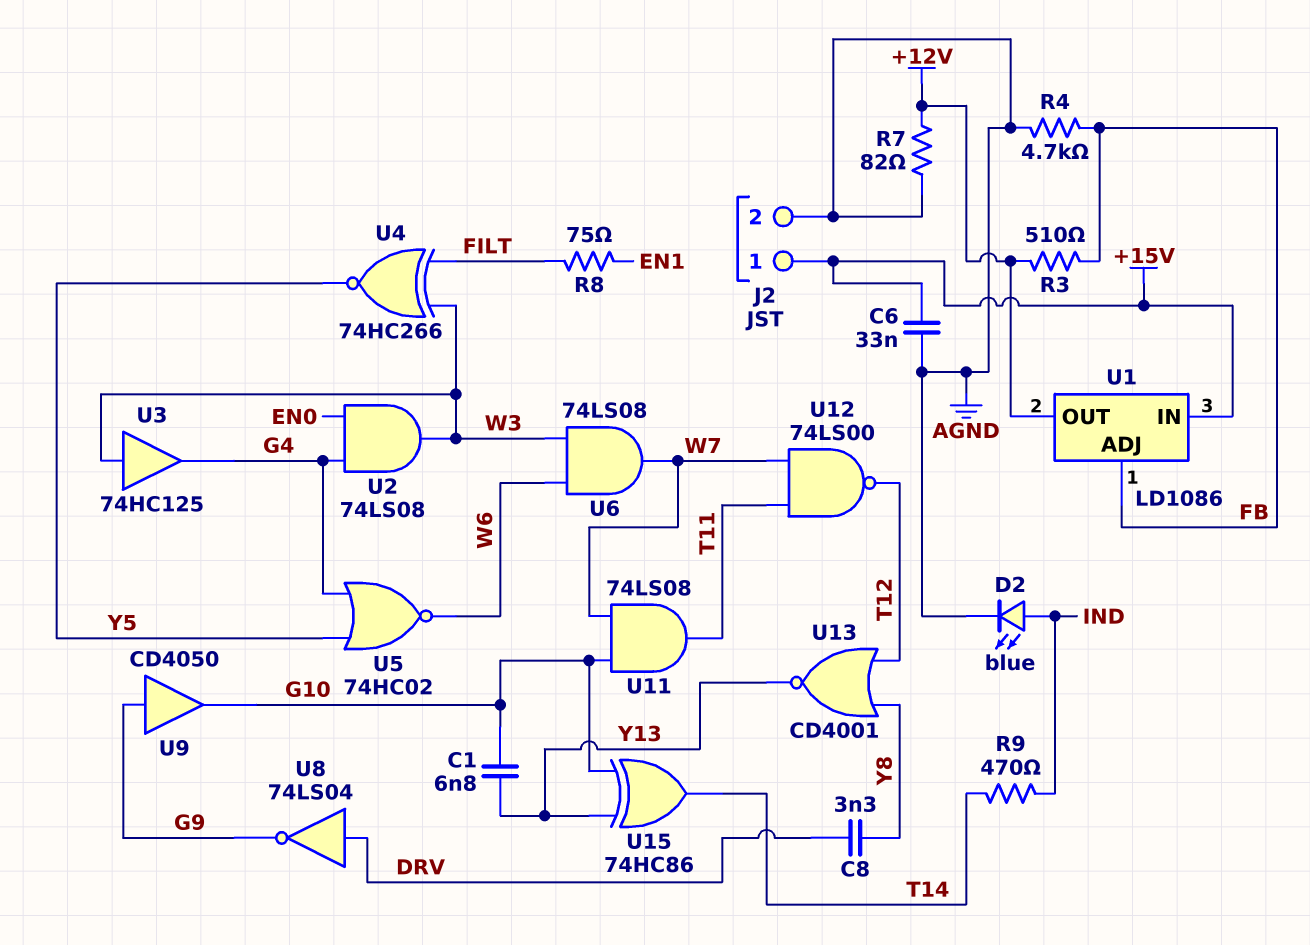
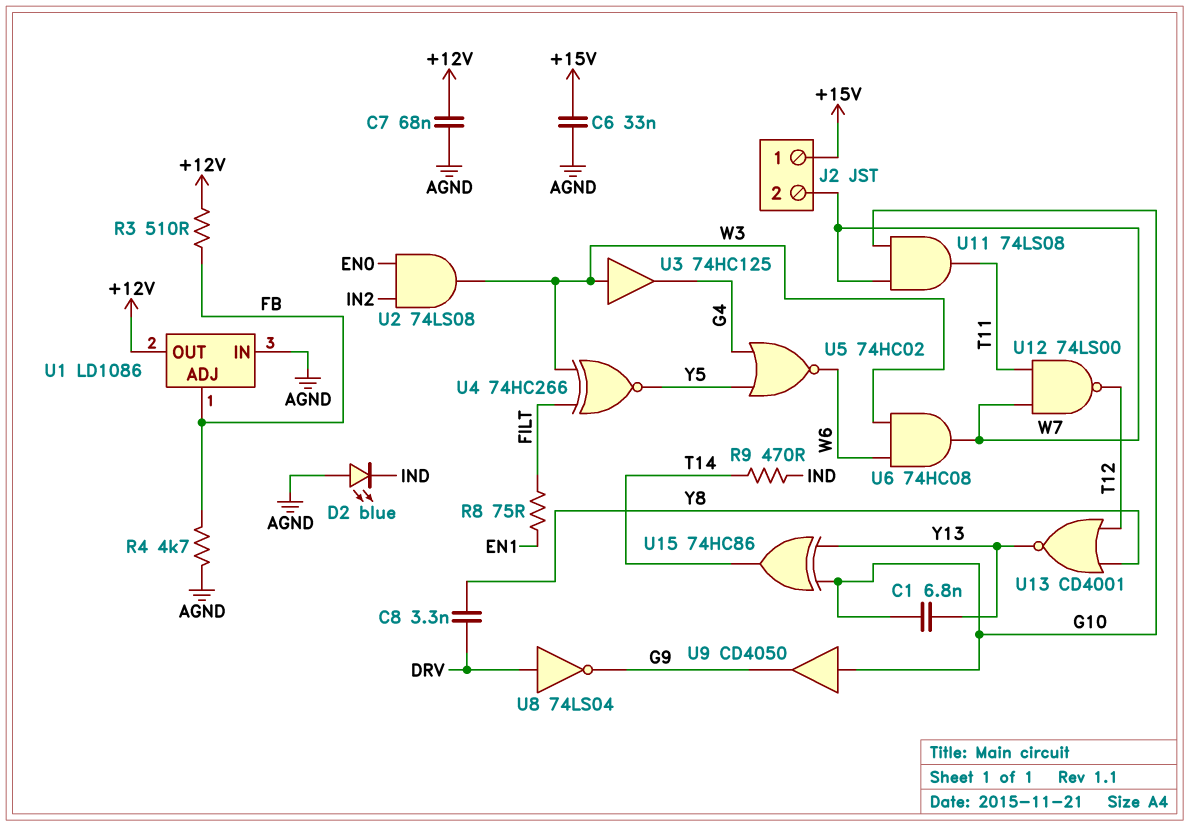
C7: none -> 68nF (+12V, AGND)
D2: LED blue (A IND, K AGND) -> LED blue (A AGND, K IND)
J2 pin 2: AGND -> W7
R7: 82 (+12V, AGND) -> none
U1 pin IN: +15V -> AGND
U2: AND 74LS08 (in EN0, in G4, out W3) -> AND 74LS08 (in EN0, in IN2, out W3)
U6: AND 74LS08 (in W3, in W6, out W7) -> AND 74HC08 (in W3, in W6, out W7)
U9: buffer CD4050 (in G9, out G10) -> buffer CD4050 (in G10, out G9)

